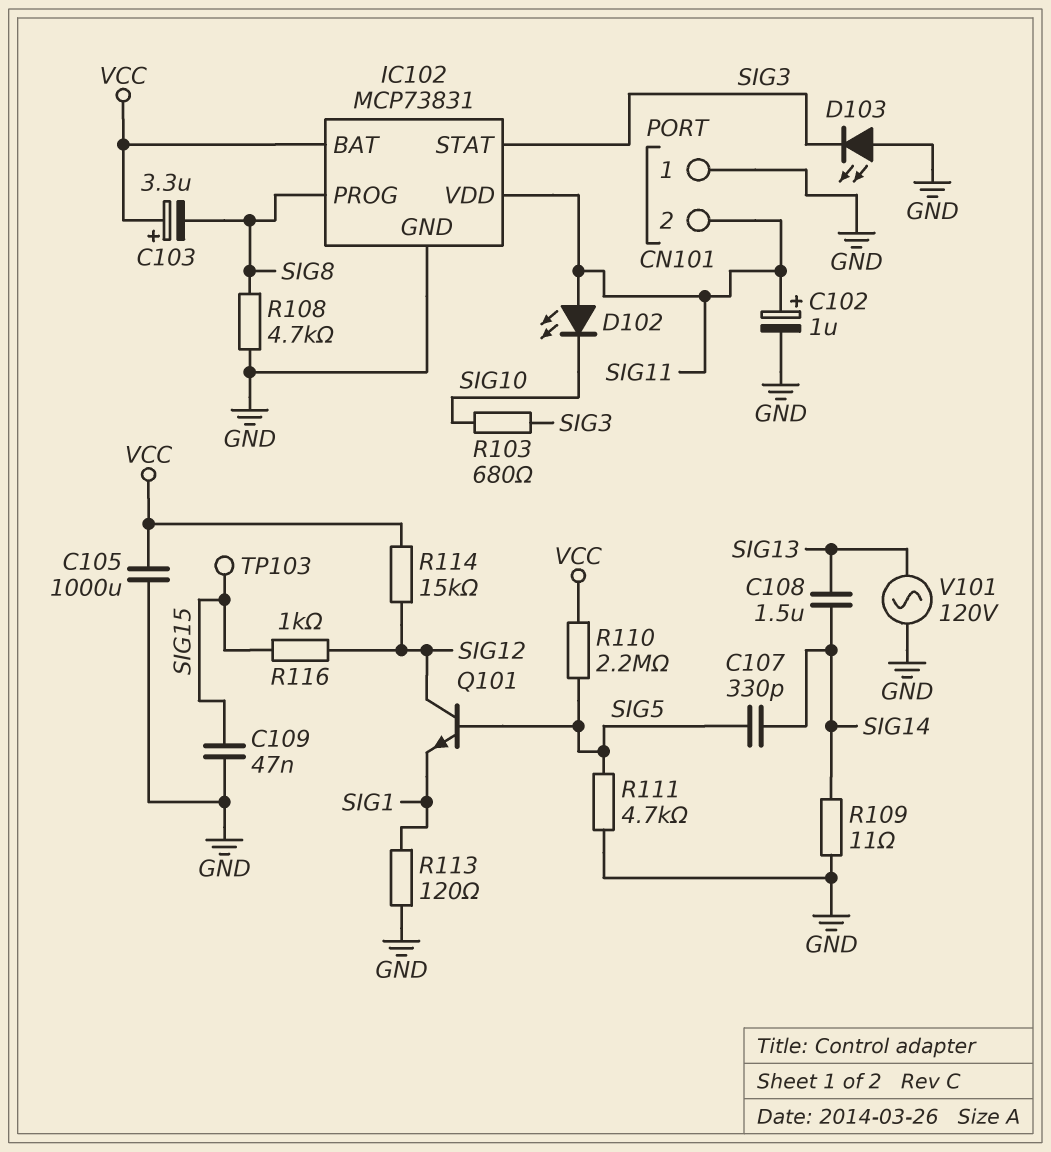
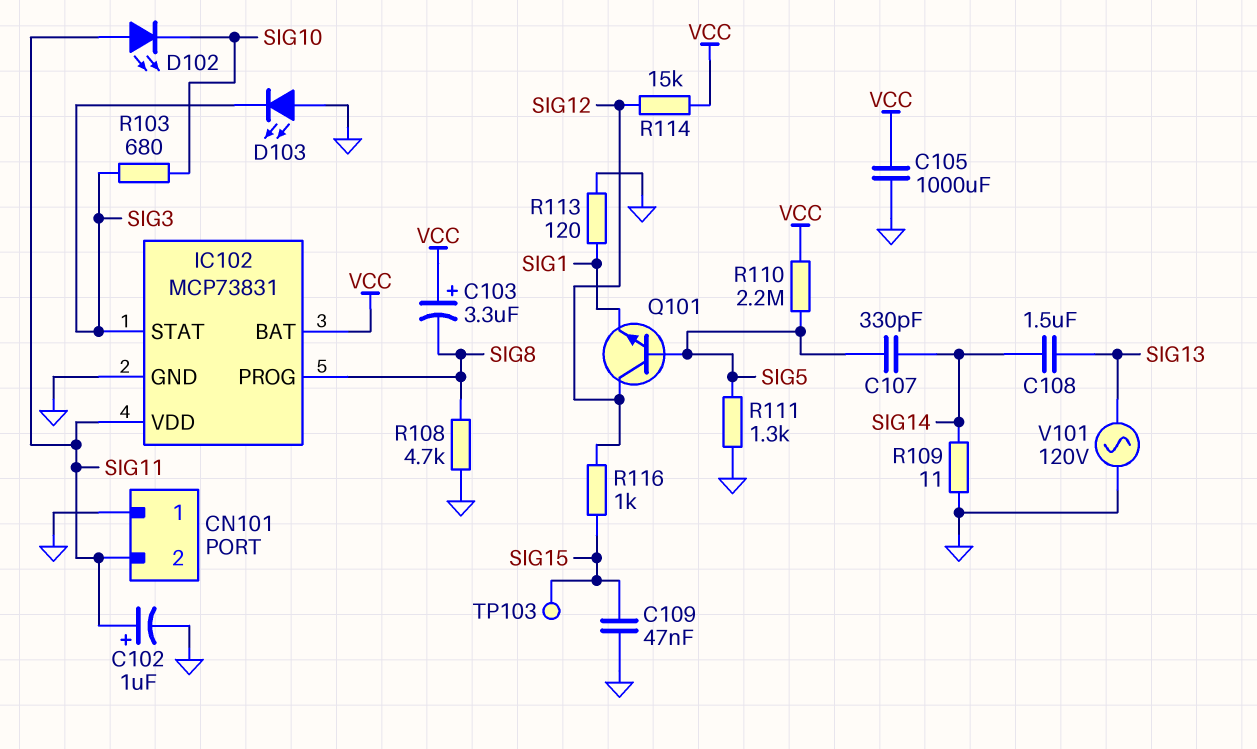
R111: 4.7k (GND, SIG5) -> 1.3k (GND, SIG5)

